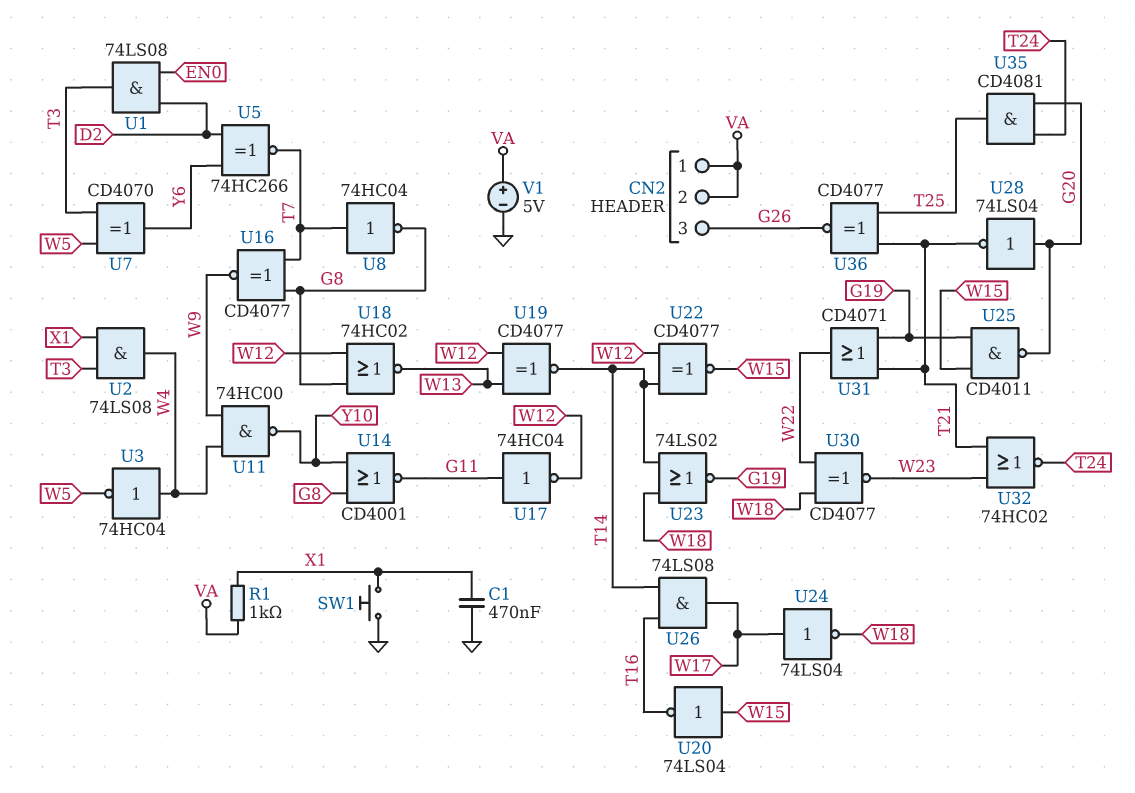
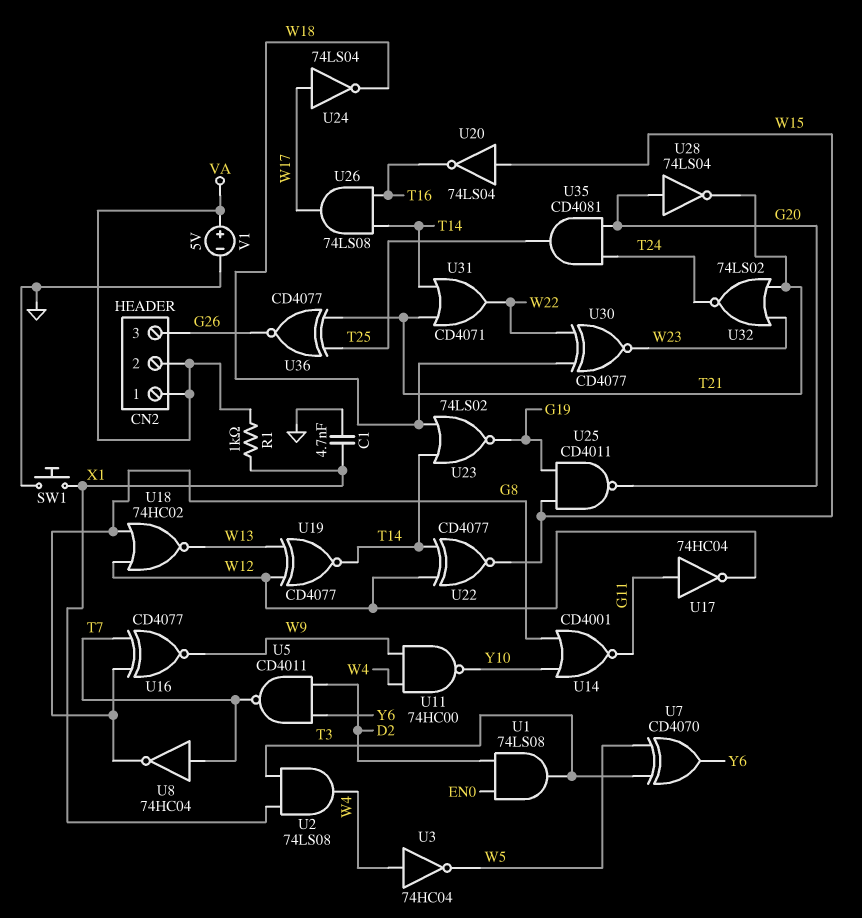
C1: 470nF (GND, X1) -> 4.7nF (GND, X1)
U5: XNOR 74HC266 (in D2, in Y6, out T7) -> NAND CD4011 (in D2, in Y6, out T7)
U31: OR CD4071 (in G19, in T21, out W22) -> OR CD4071 (in T14, in T21, out W22)
U32: NOR 74HC02 (in T21, in W23, out T24) -> NOR 74LS02 (in T21, in W23, out T24)

